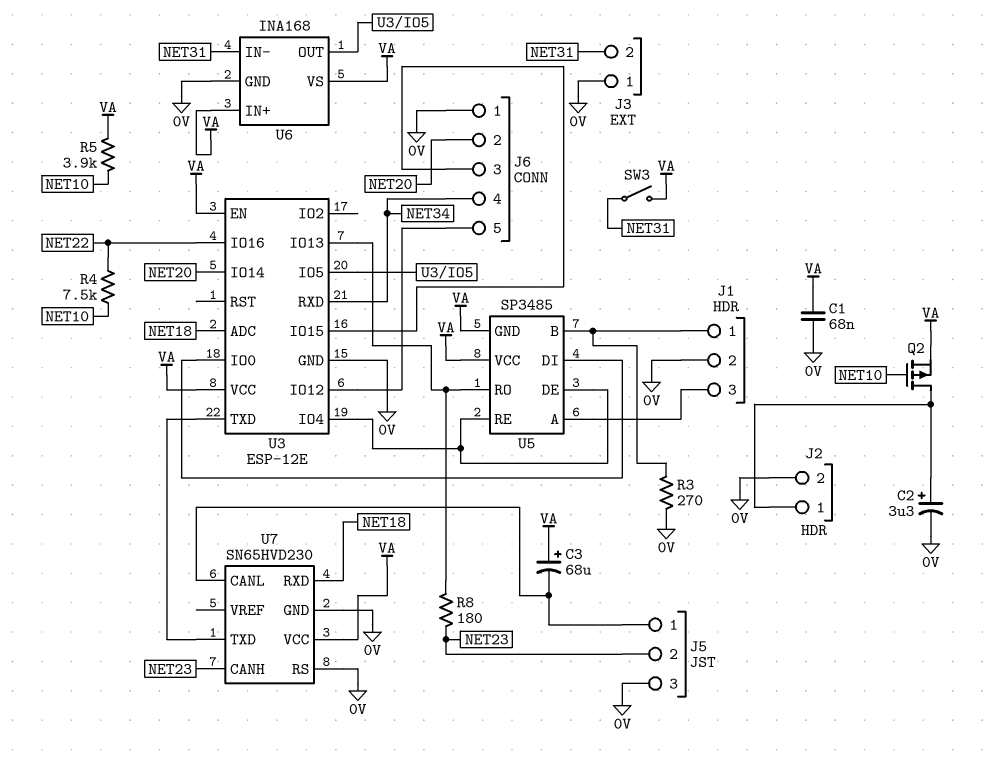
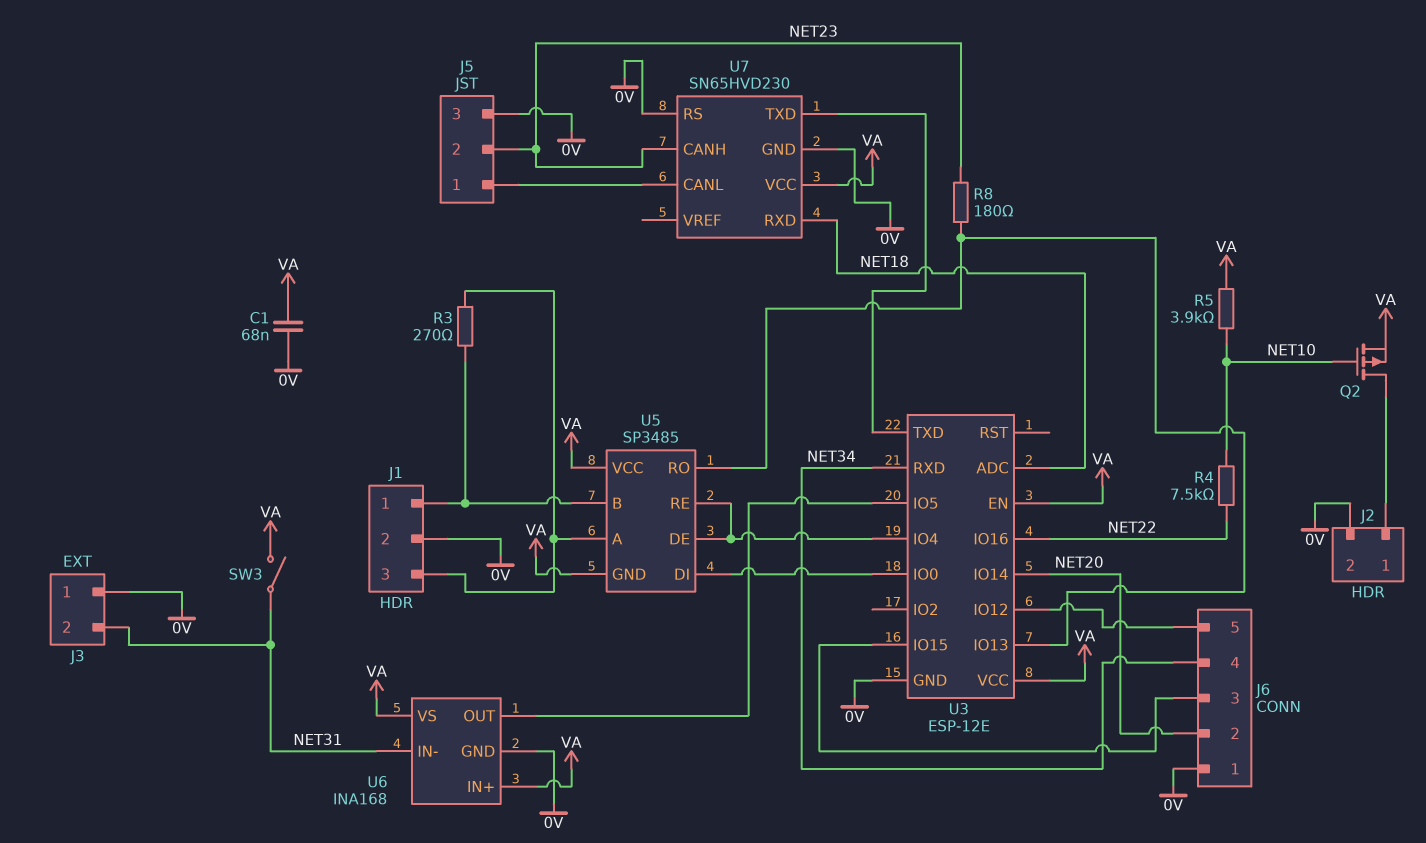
C2: 3.3uF (plus J2/1, minus 0V) -> none
C3: 68uF (plus VA, minus J5/1) -> none
R3: 270 (0V, J1/1) -> 270 (J1/1, J1/3)

